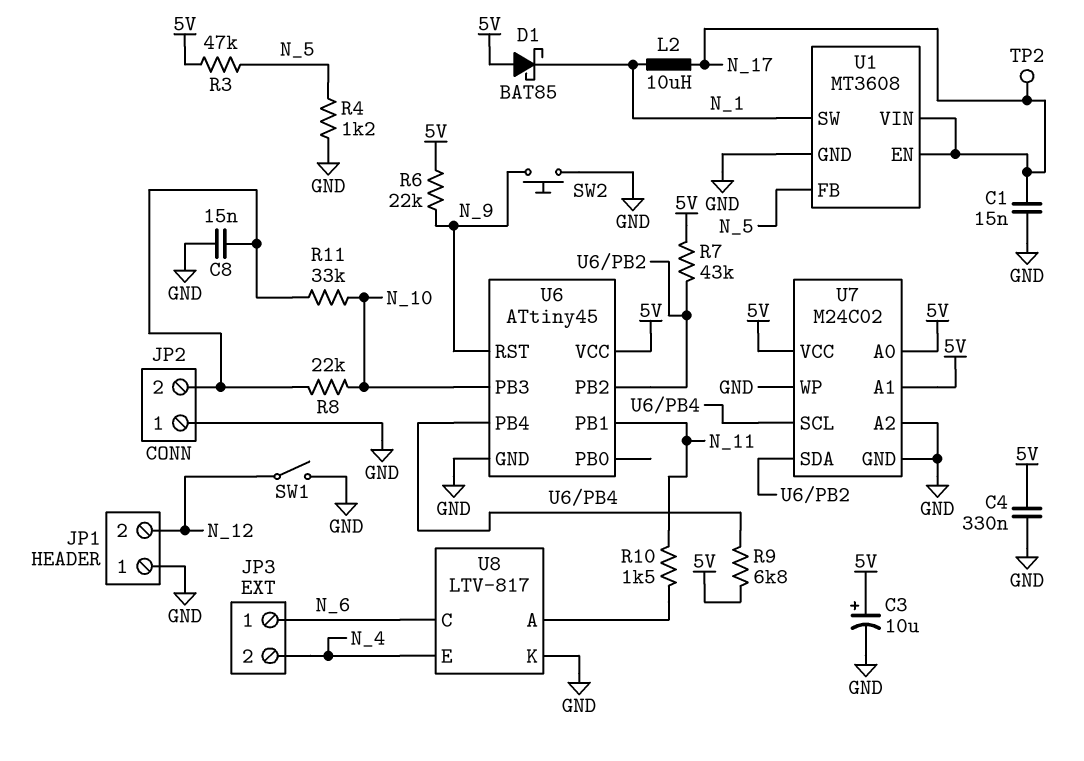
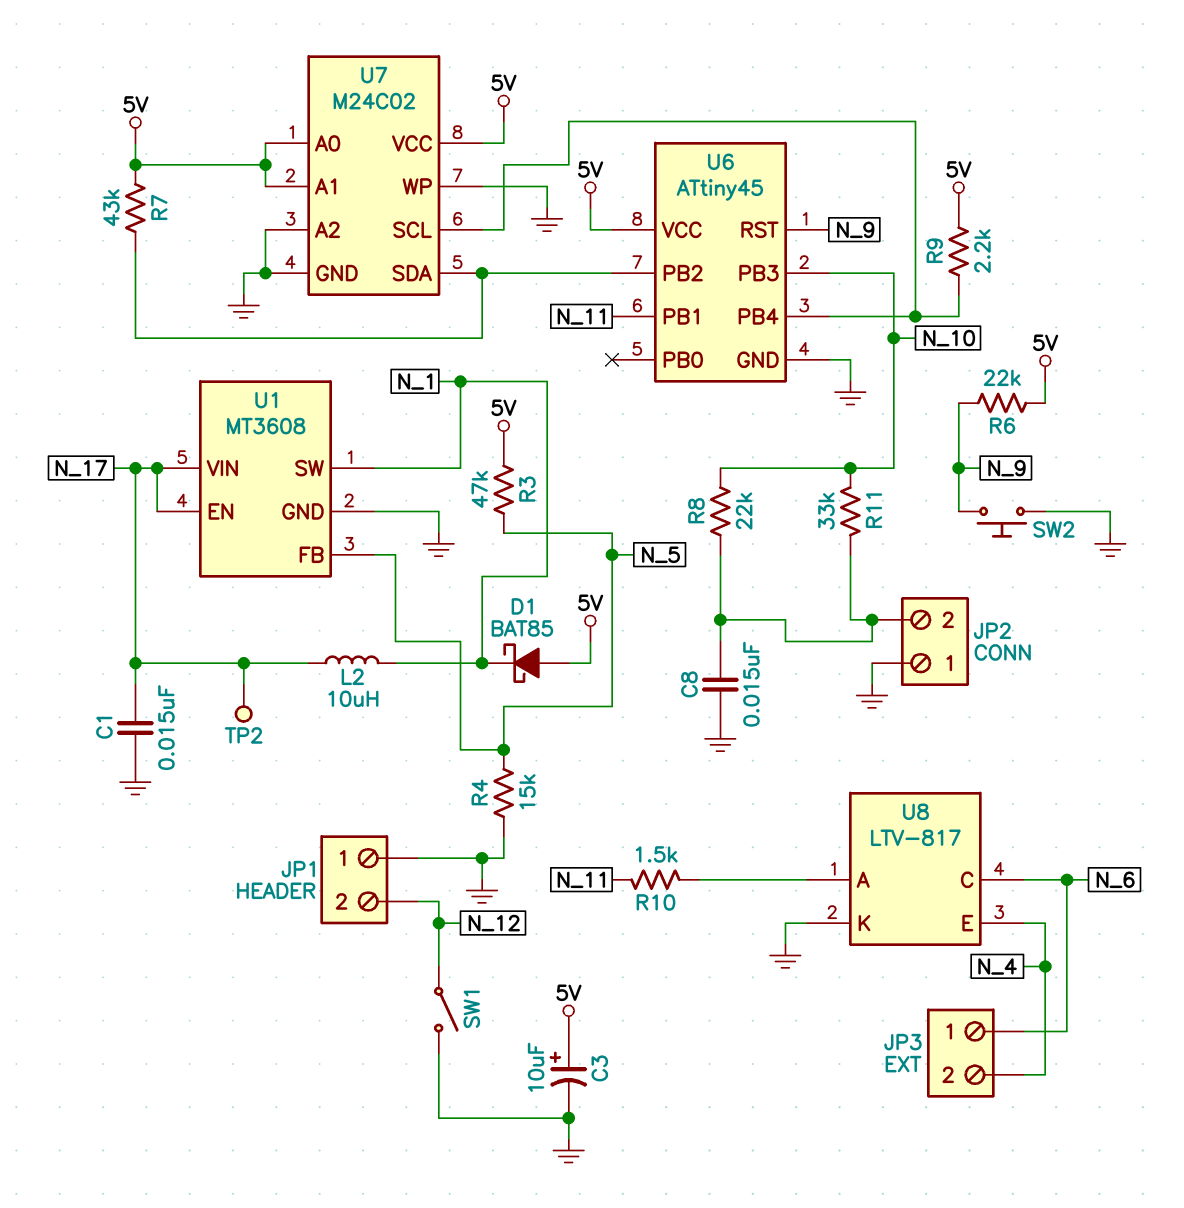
C4: 330nF (5V, GND) -> none
R4: 1.2k (GND, N_5) -> 15k (GND, N_5)
R9: 6.8k (5V, U6/PB4) -> 2.2k (5V, U6/PB4)

